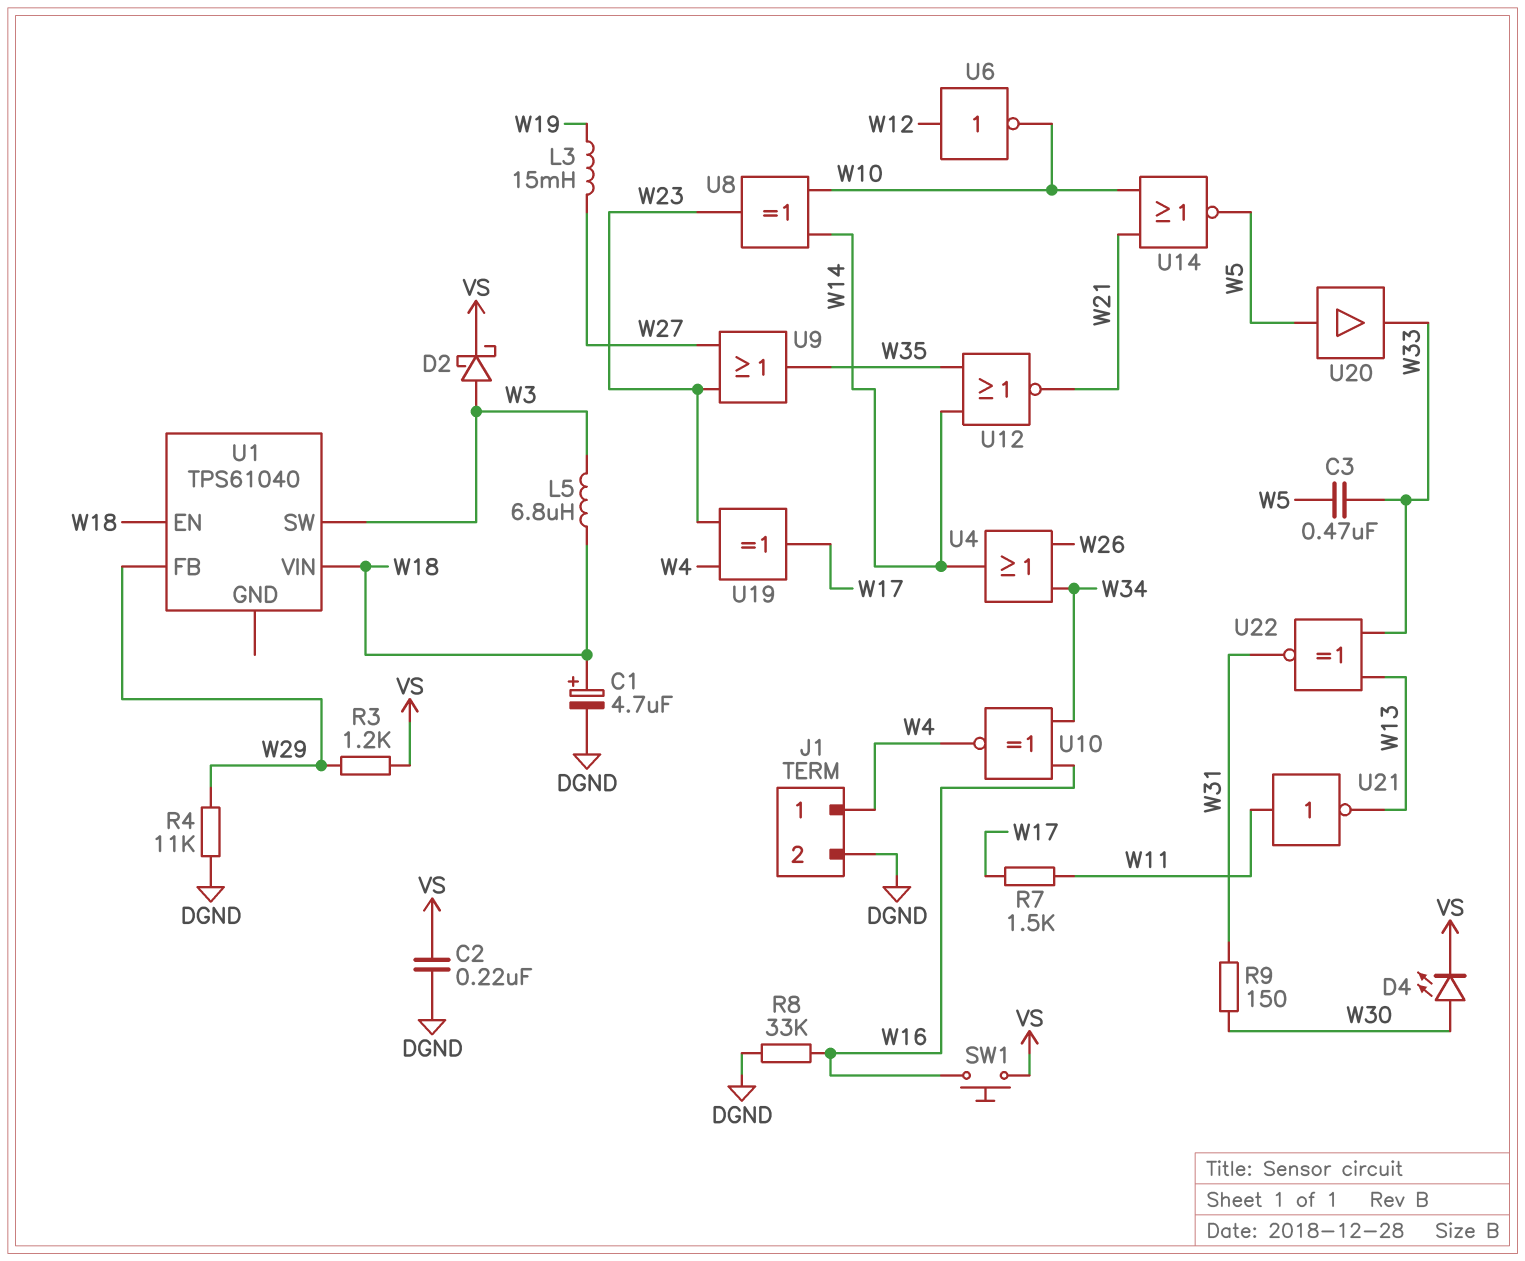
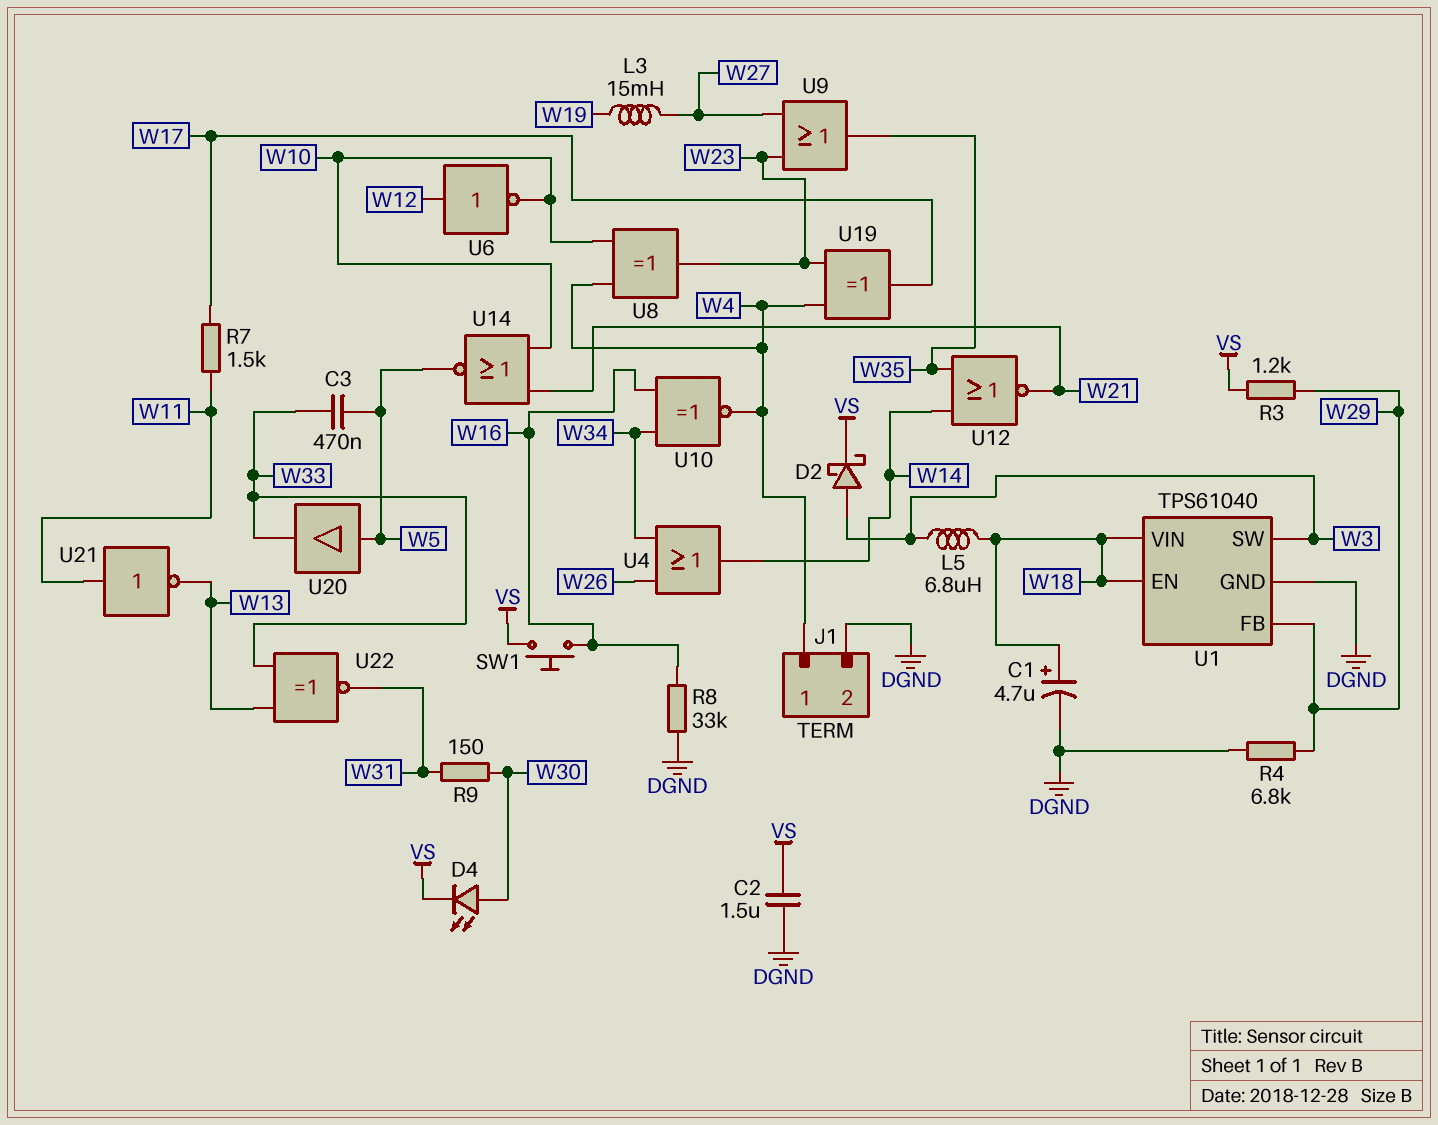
C2: 220nF (DGND, VS) -> 1.5uF (DGND, VS)
R4: 11k (DGND, W29) -> 6.8k (DGND, W29)
U1 pin GND: none -> DGND
U8: XOR (in W10, in W14, out W23) -> XOR (in W4, in W10, out W23)

